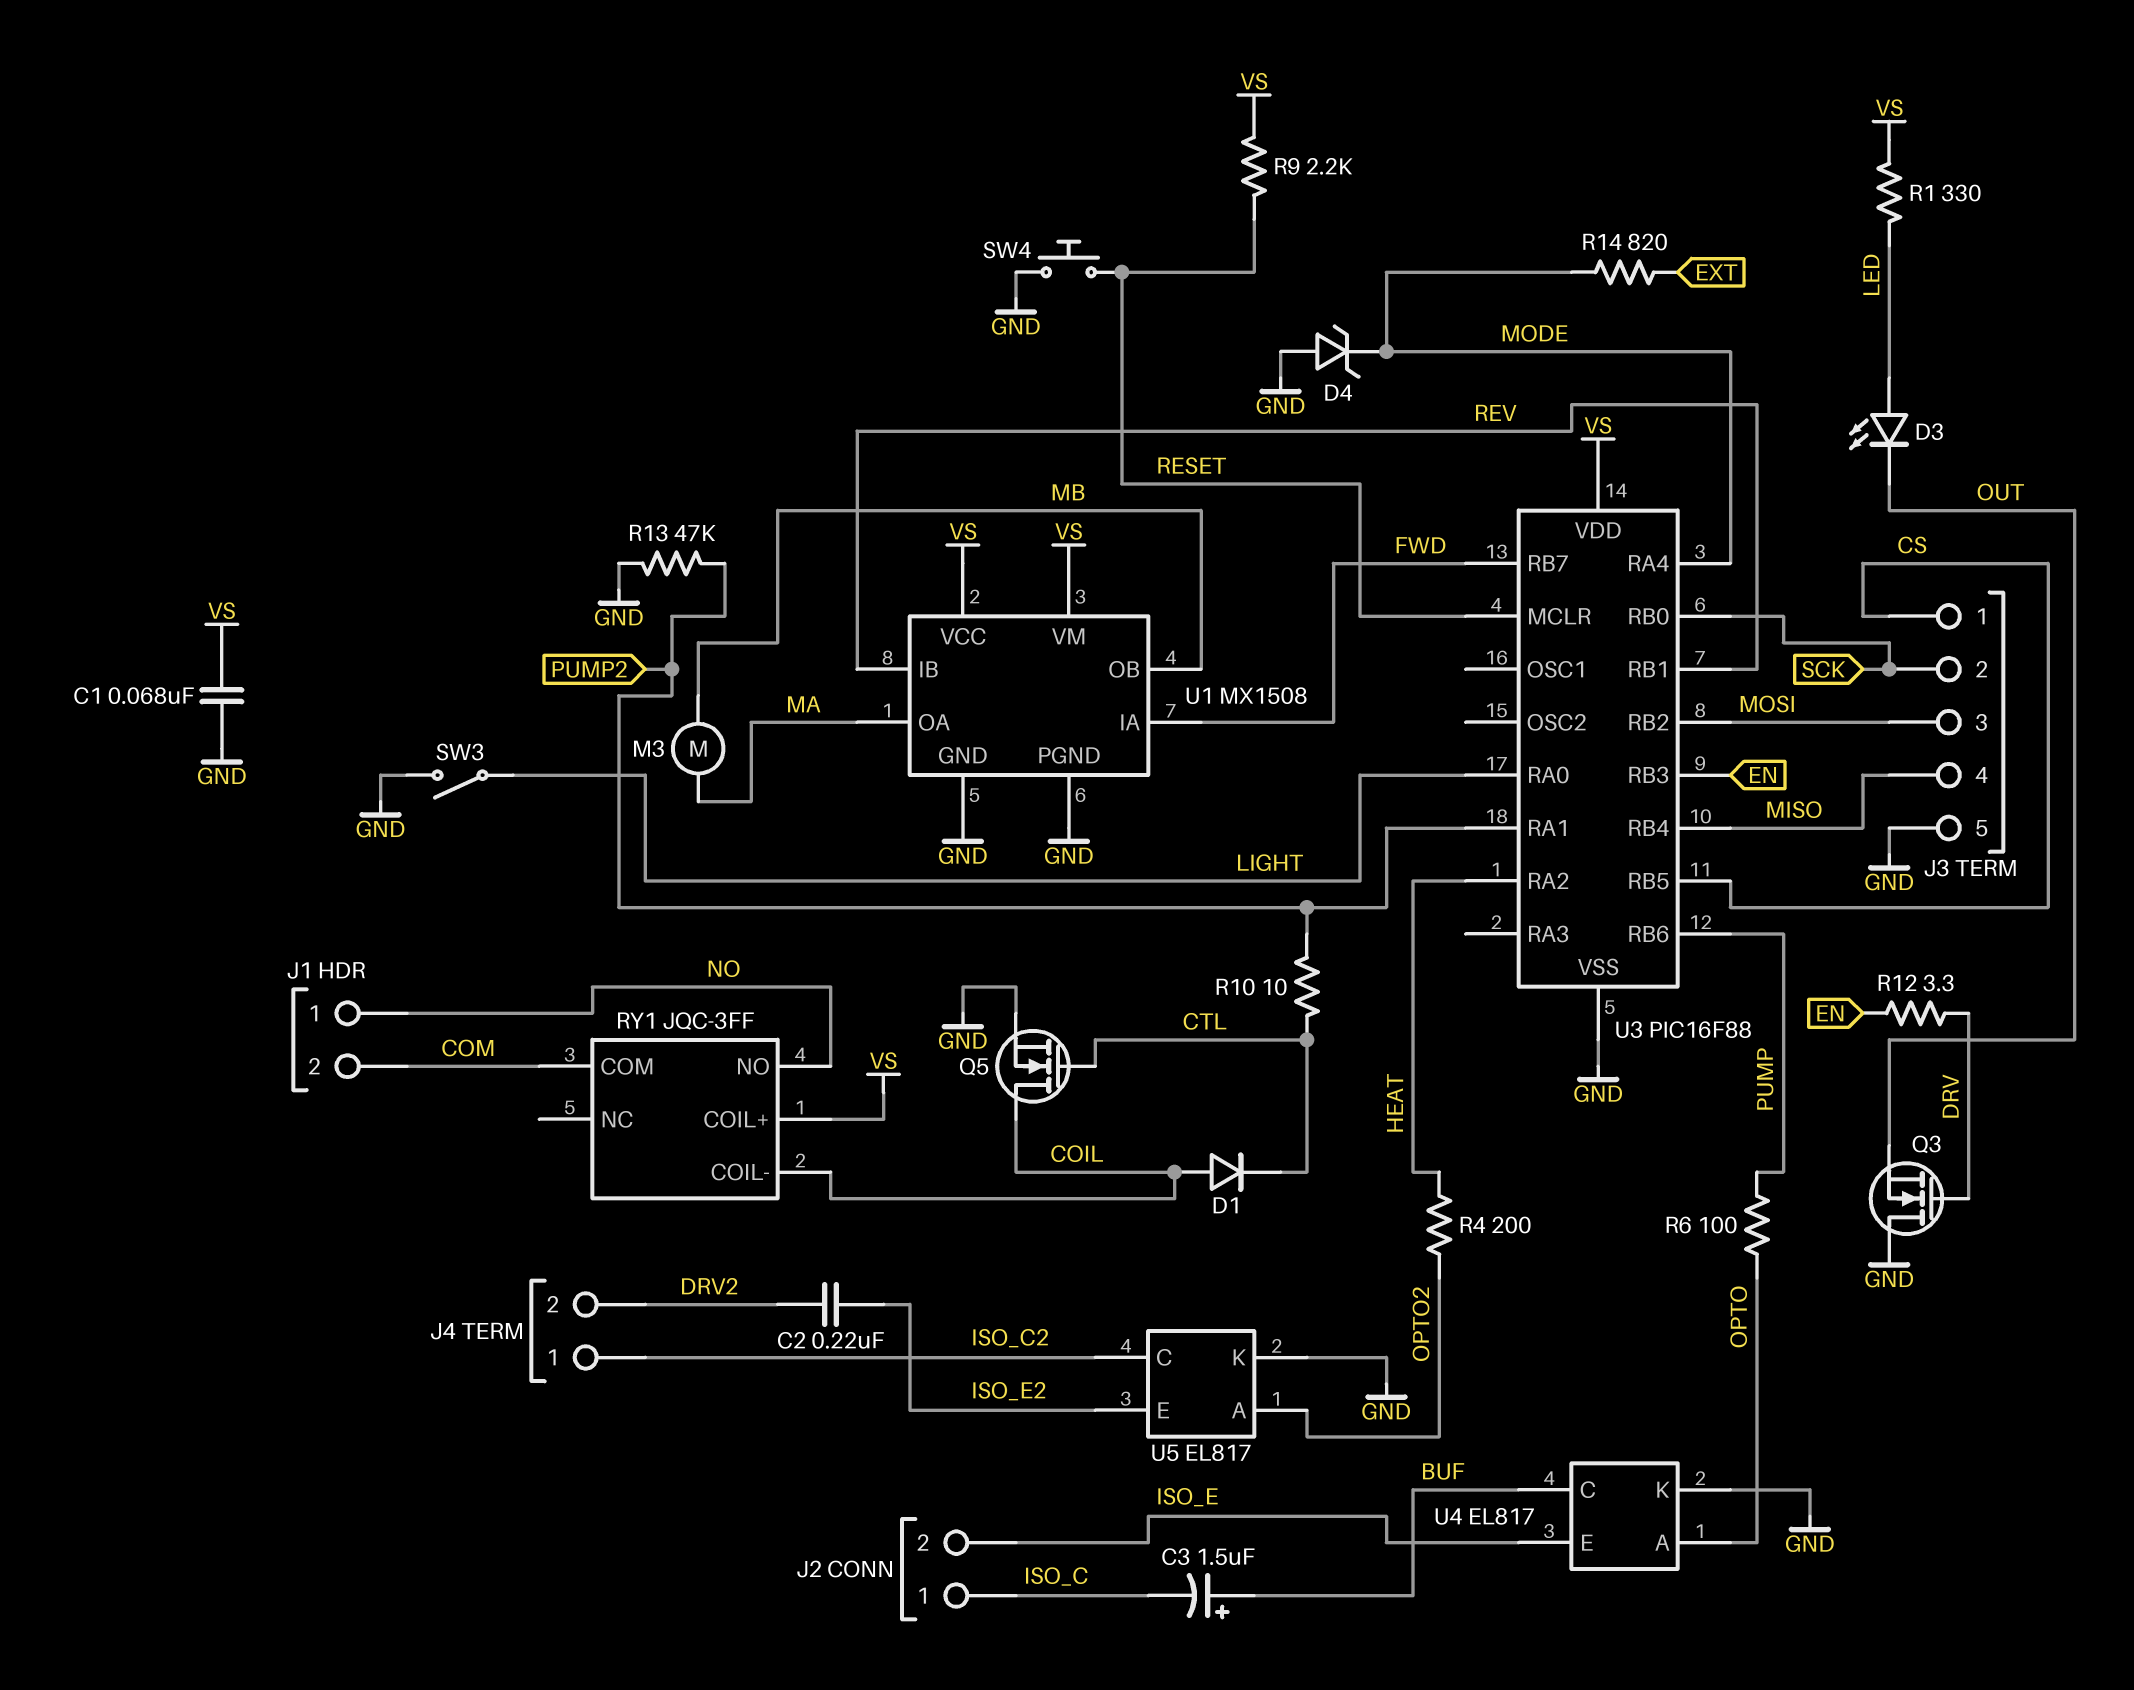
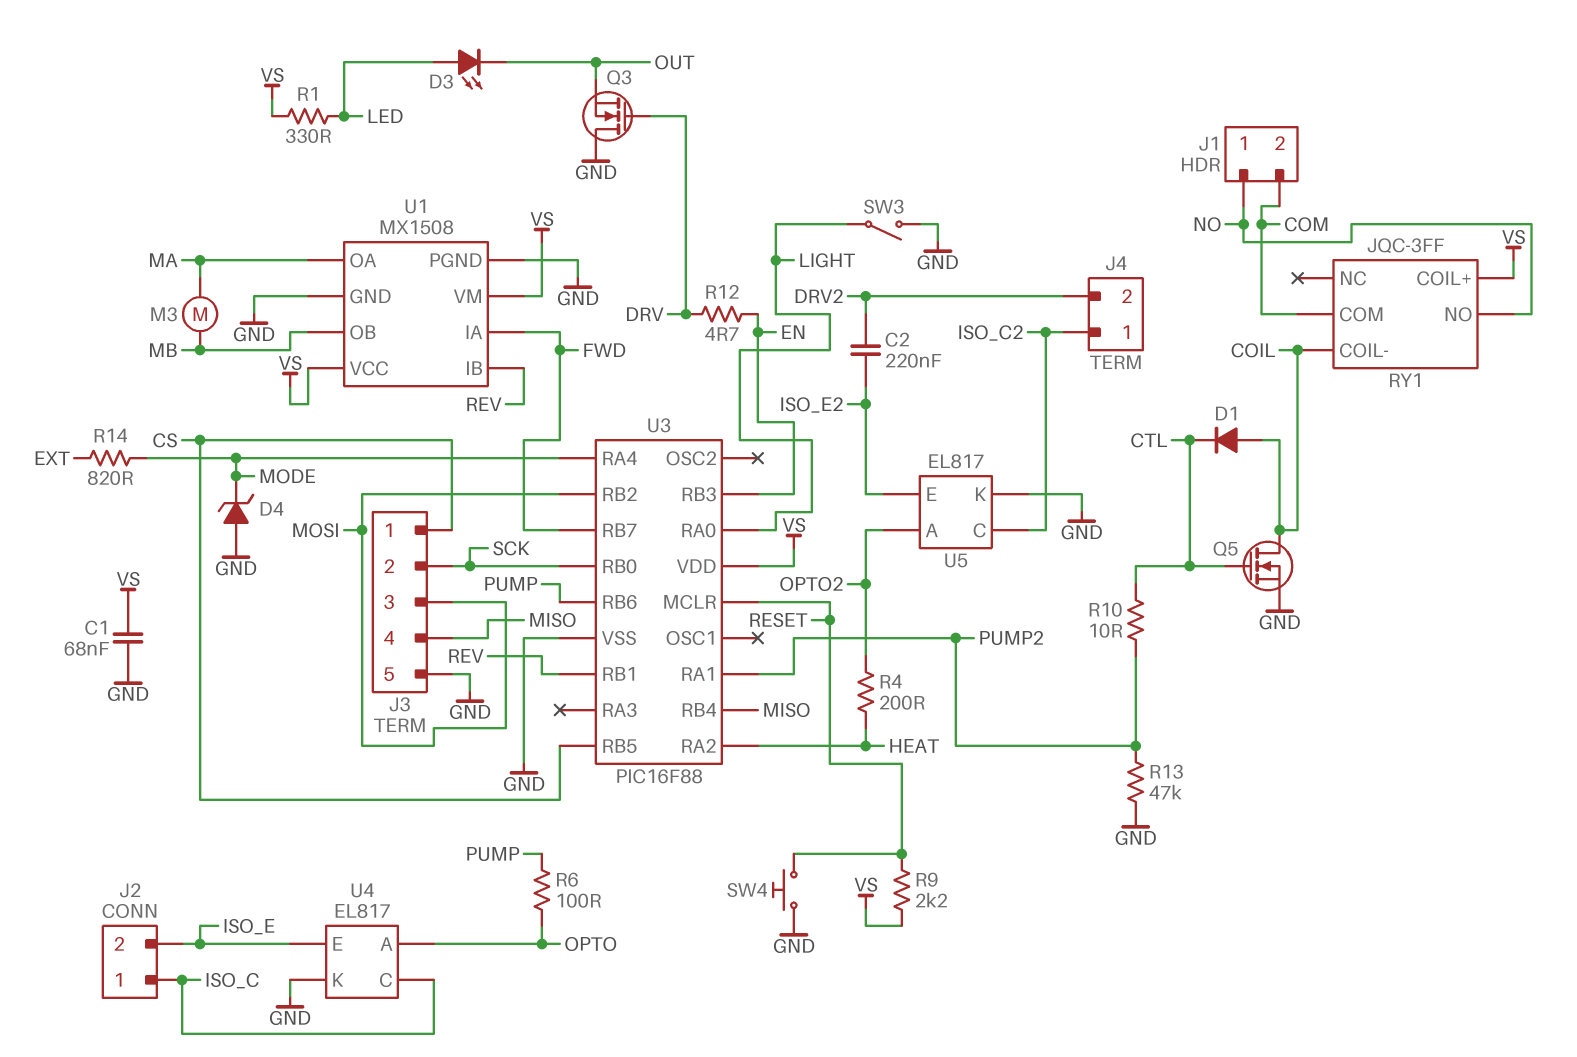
C3: 1.5uF (plus BUF, minus ISO_C) -> none
R12: 3.3 (DRV, EN) -> 4.7 (DRV, EN)
U4 pin C: BUF -> ISO_C

